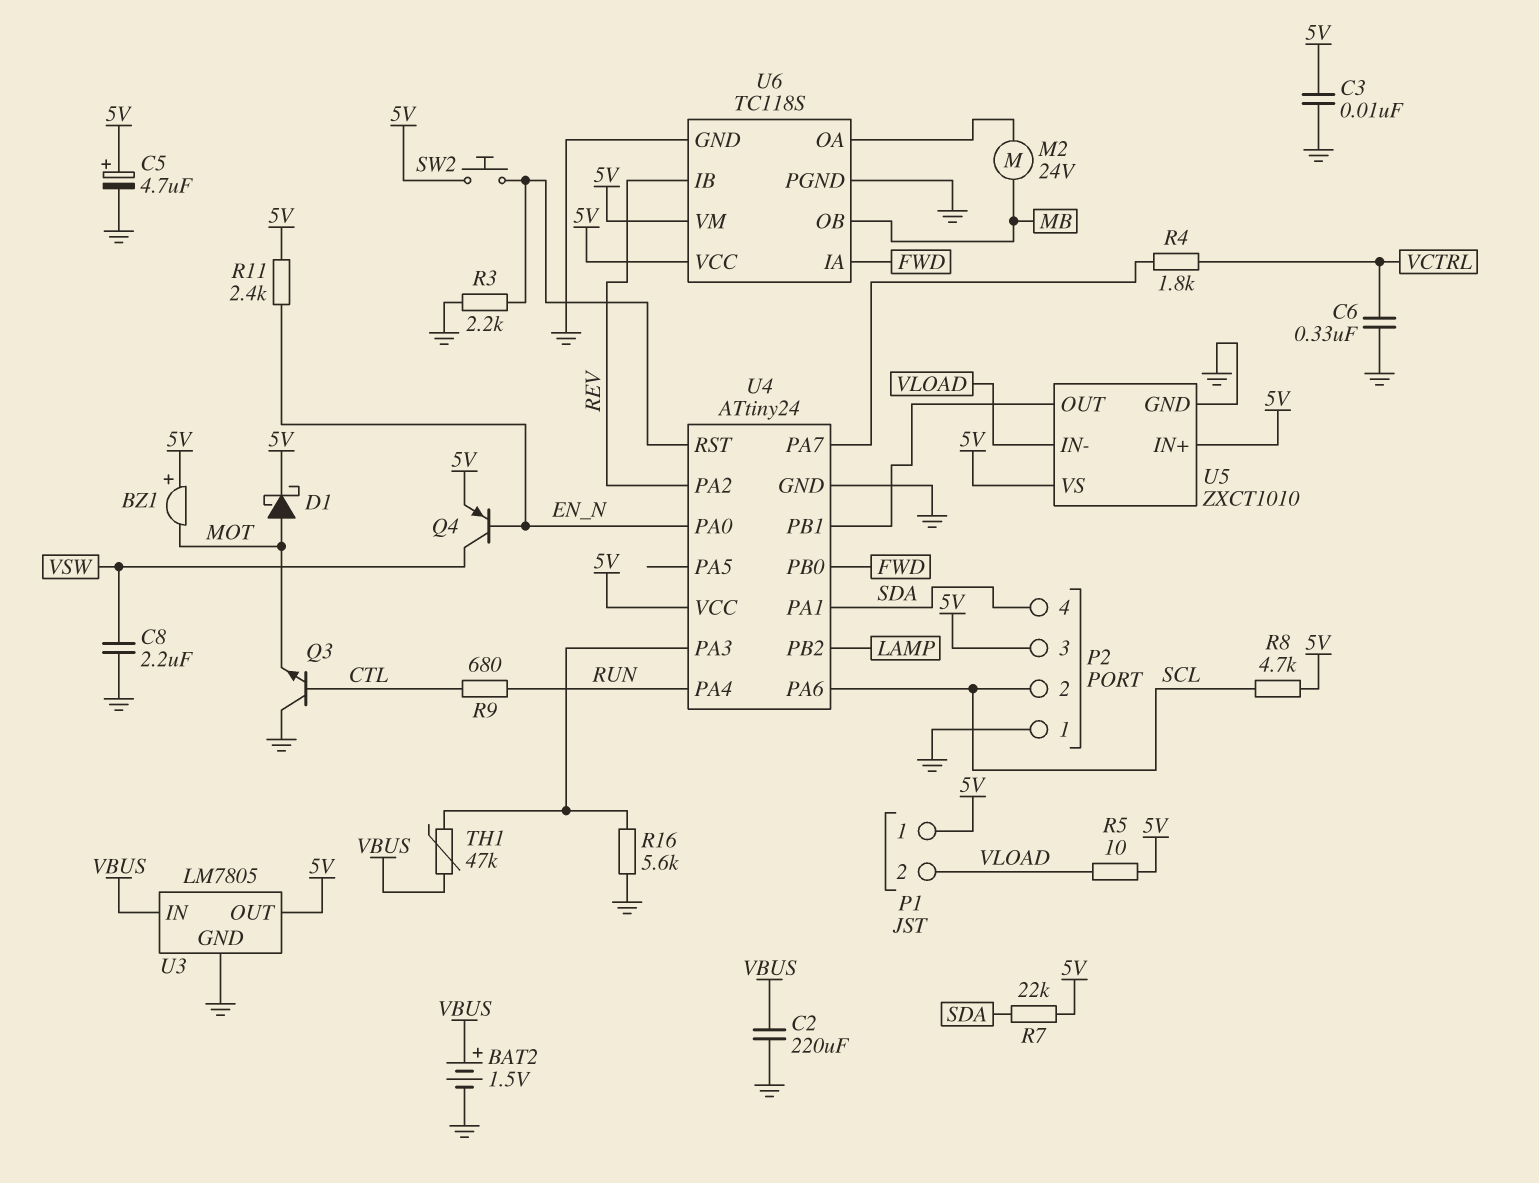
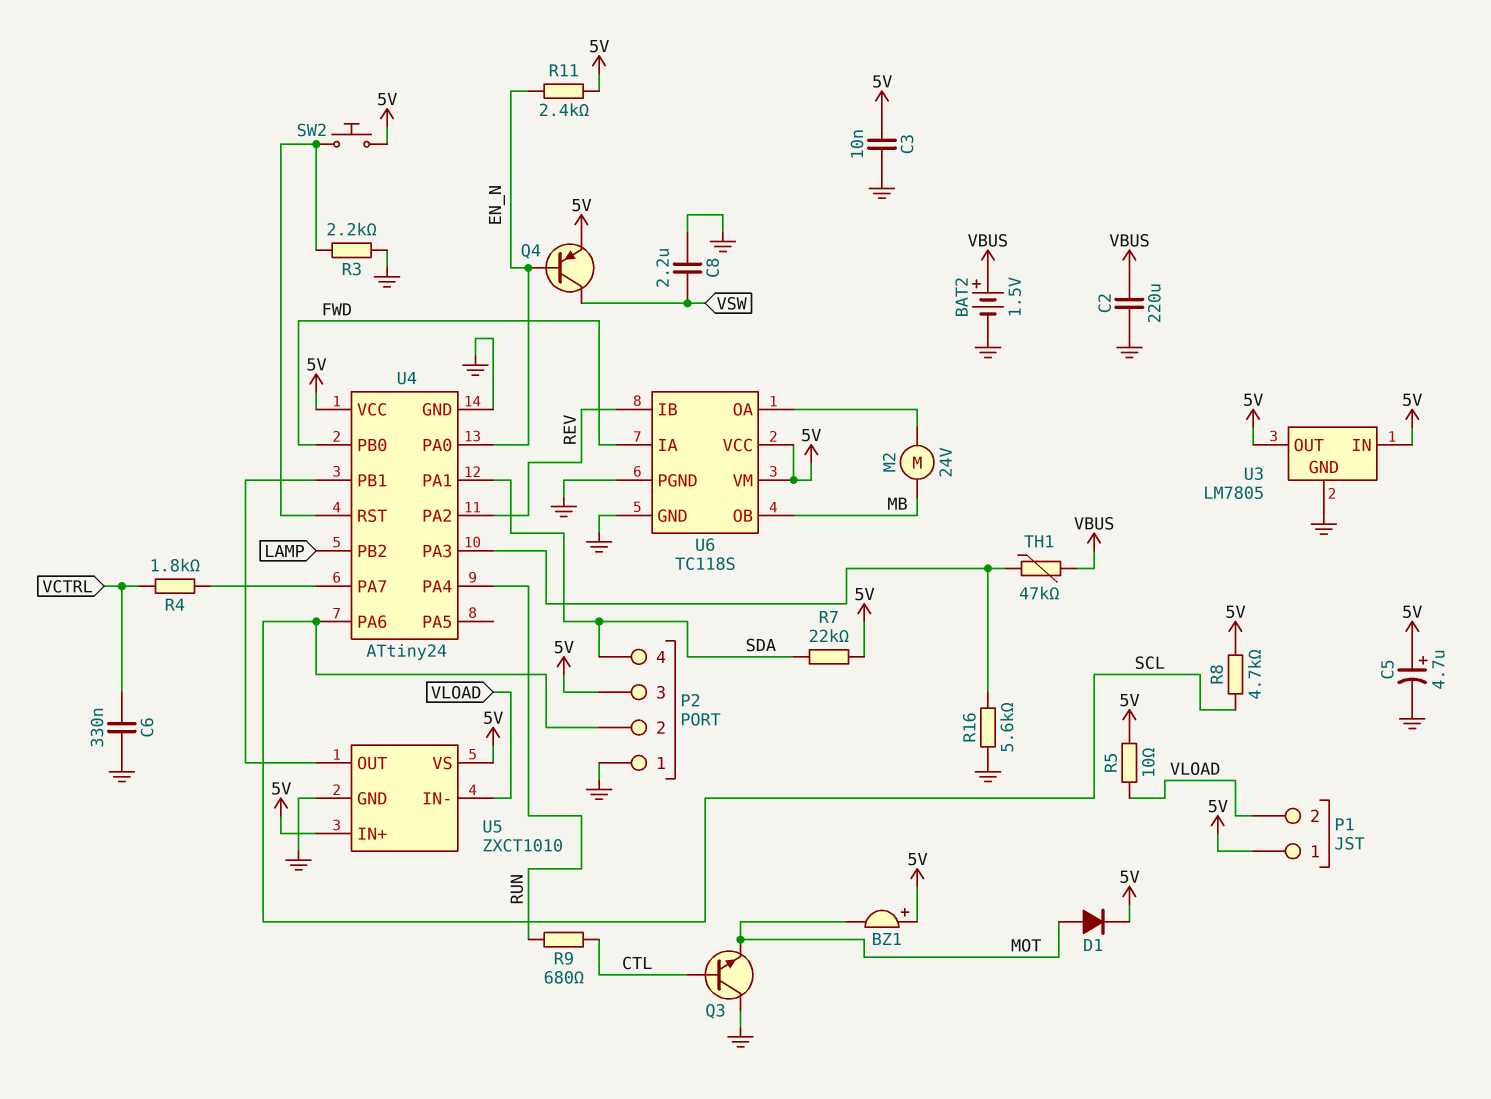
D1: schottky (A MOT, K 5V) -> diode (A MOT, K 5V)
U3 pin IN: VBUS -> 5V

